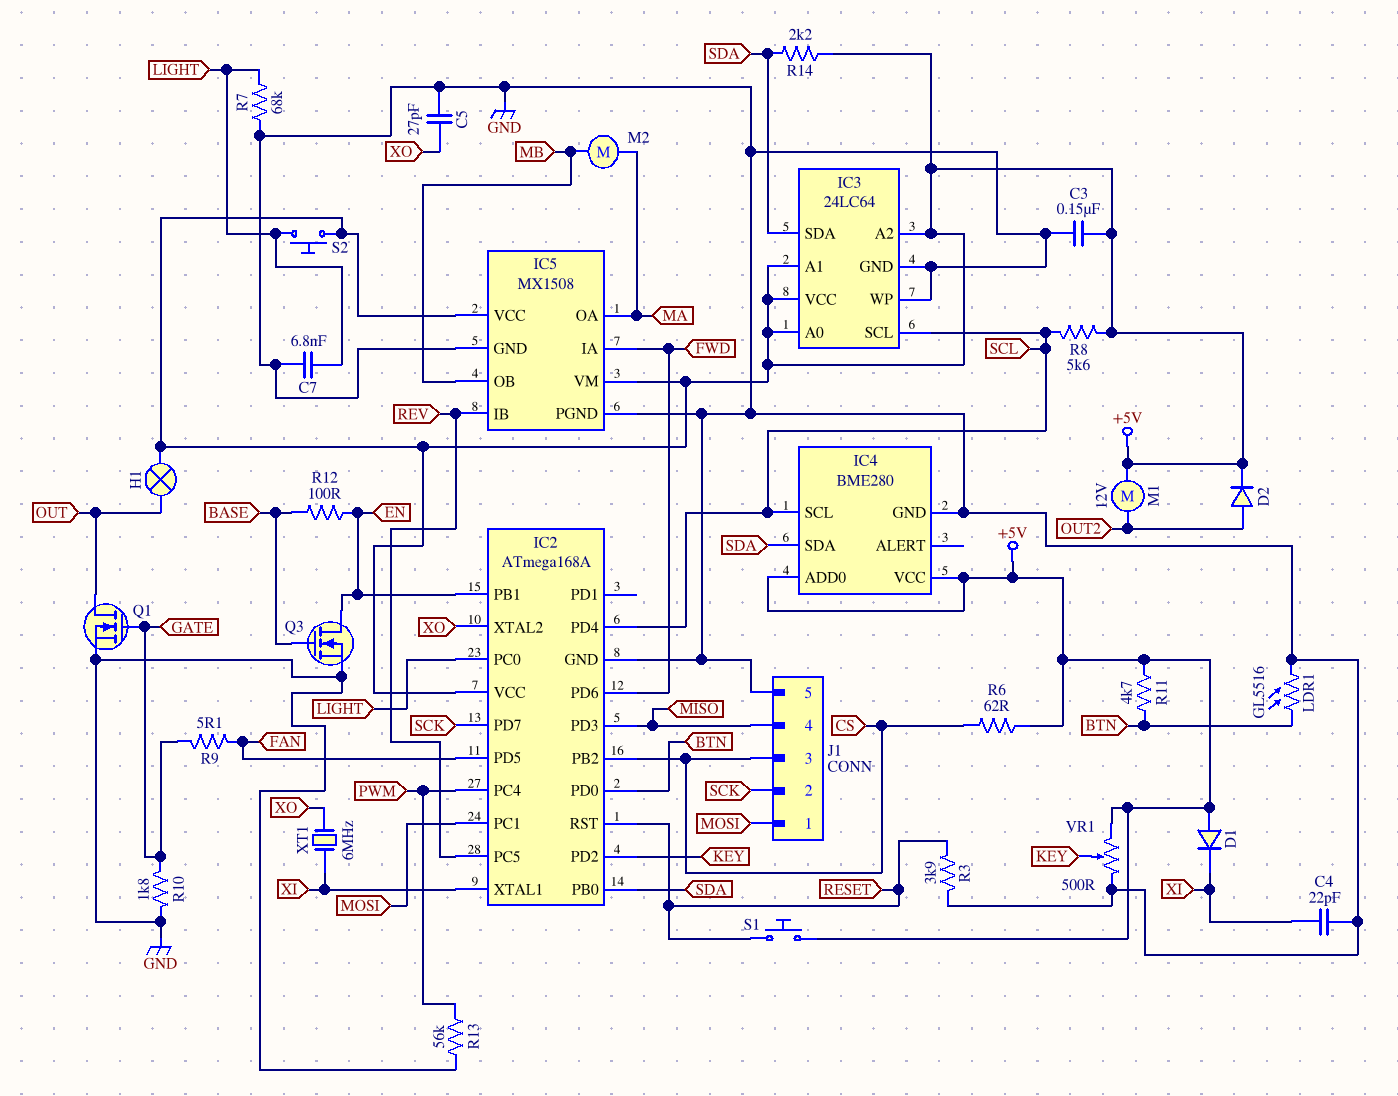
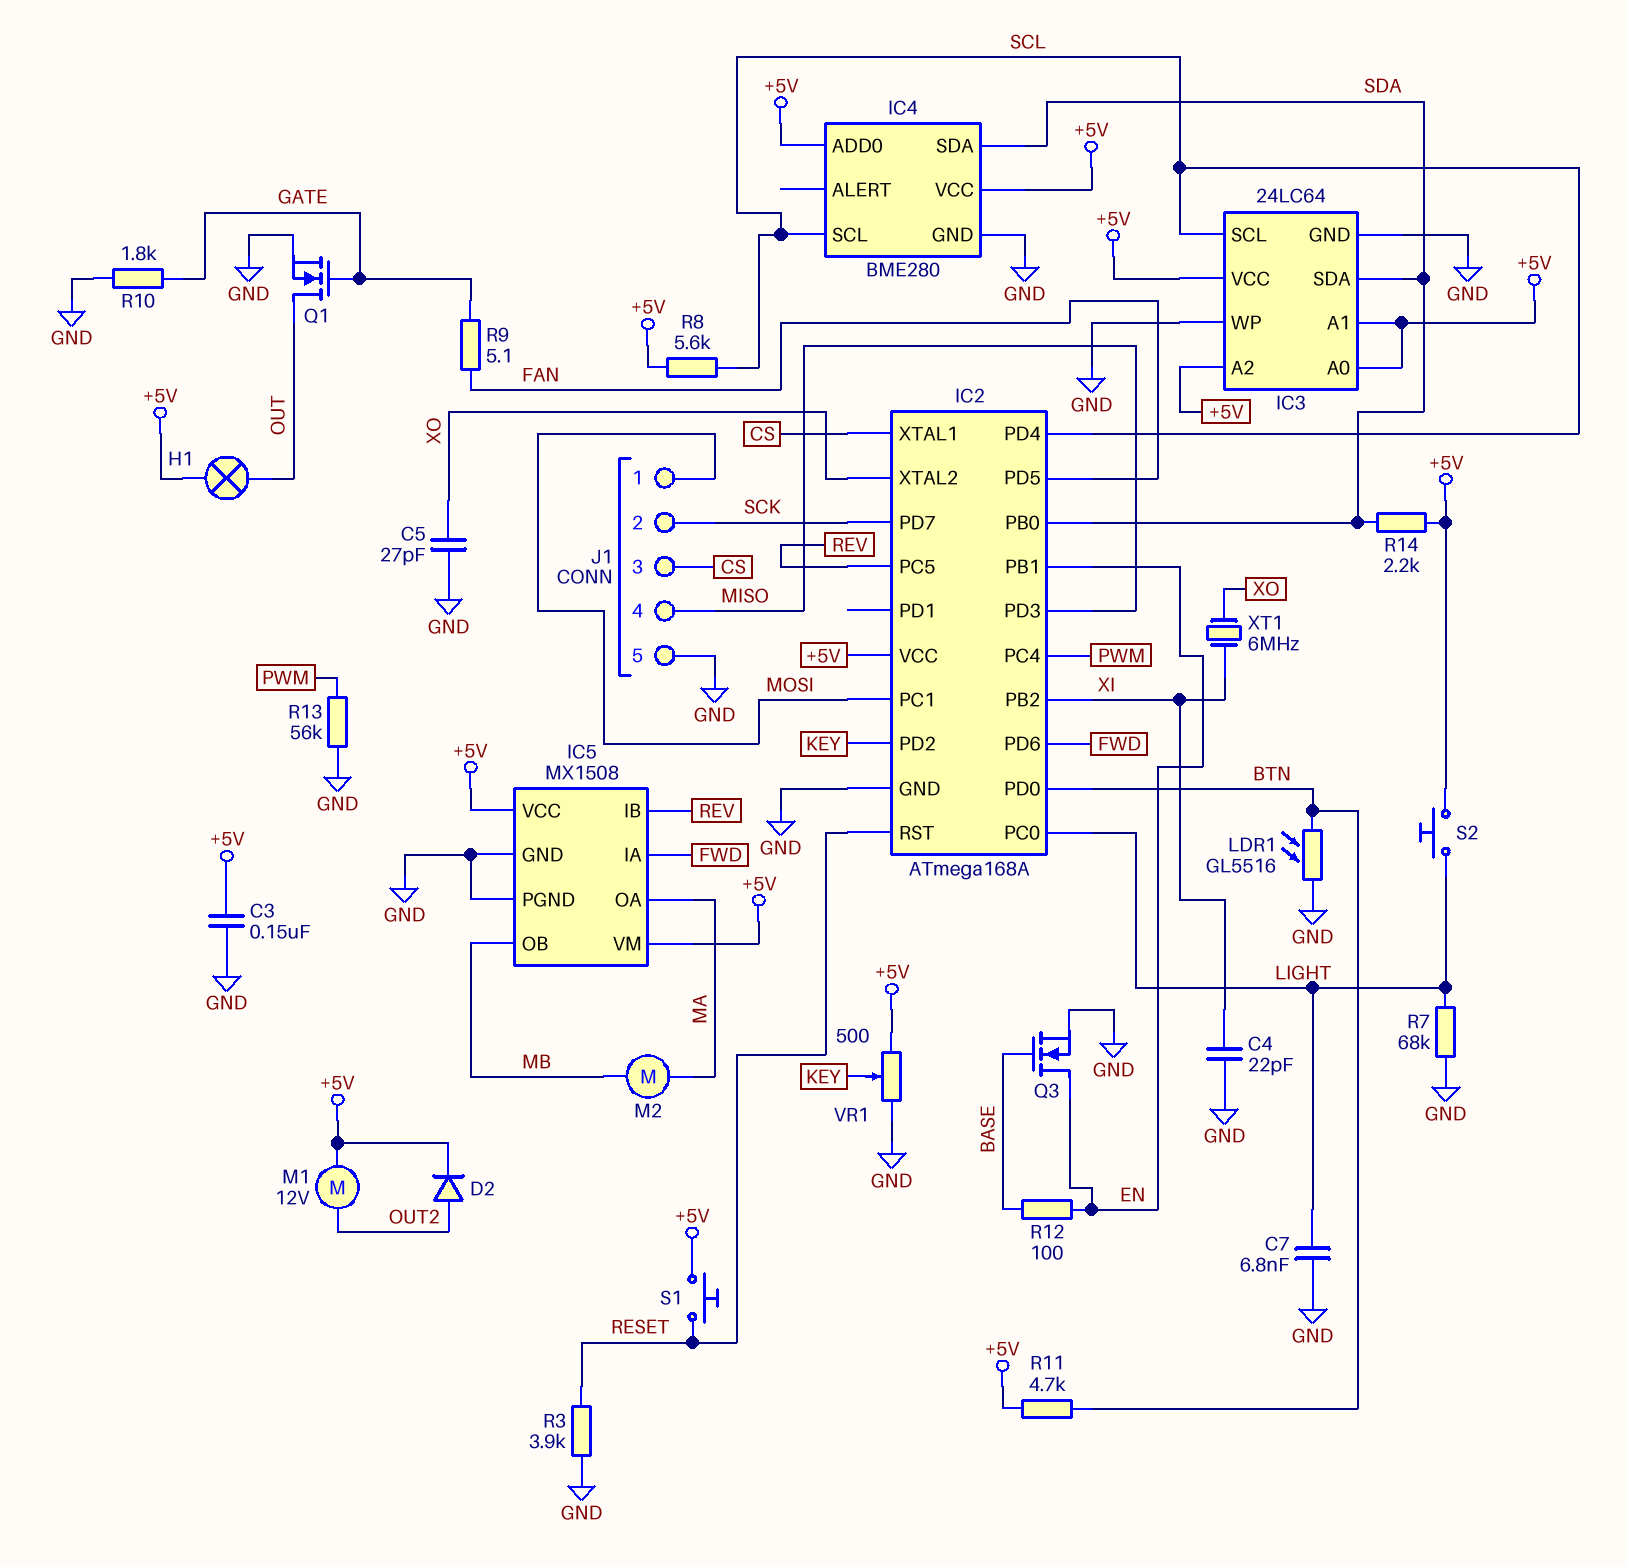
D1: diode (A +5V, K XI) -> none
IC2 pin PB2: CS -> XI
IC2 pin XTAL1: XI -> CS
R6: 62 (+5V, CS) -> none

